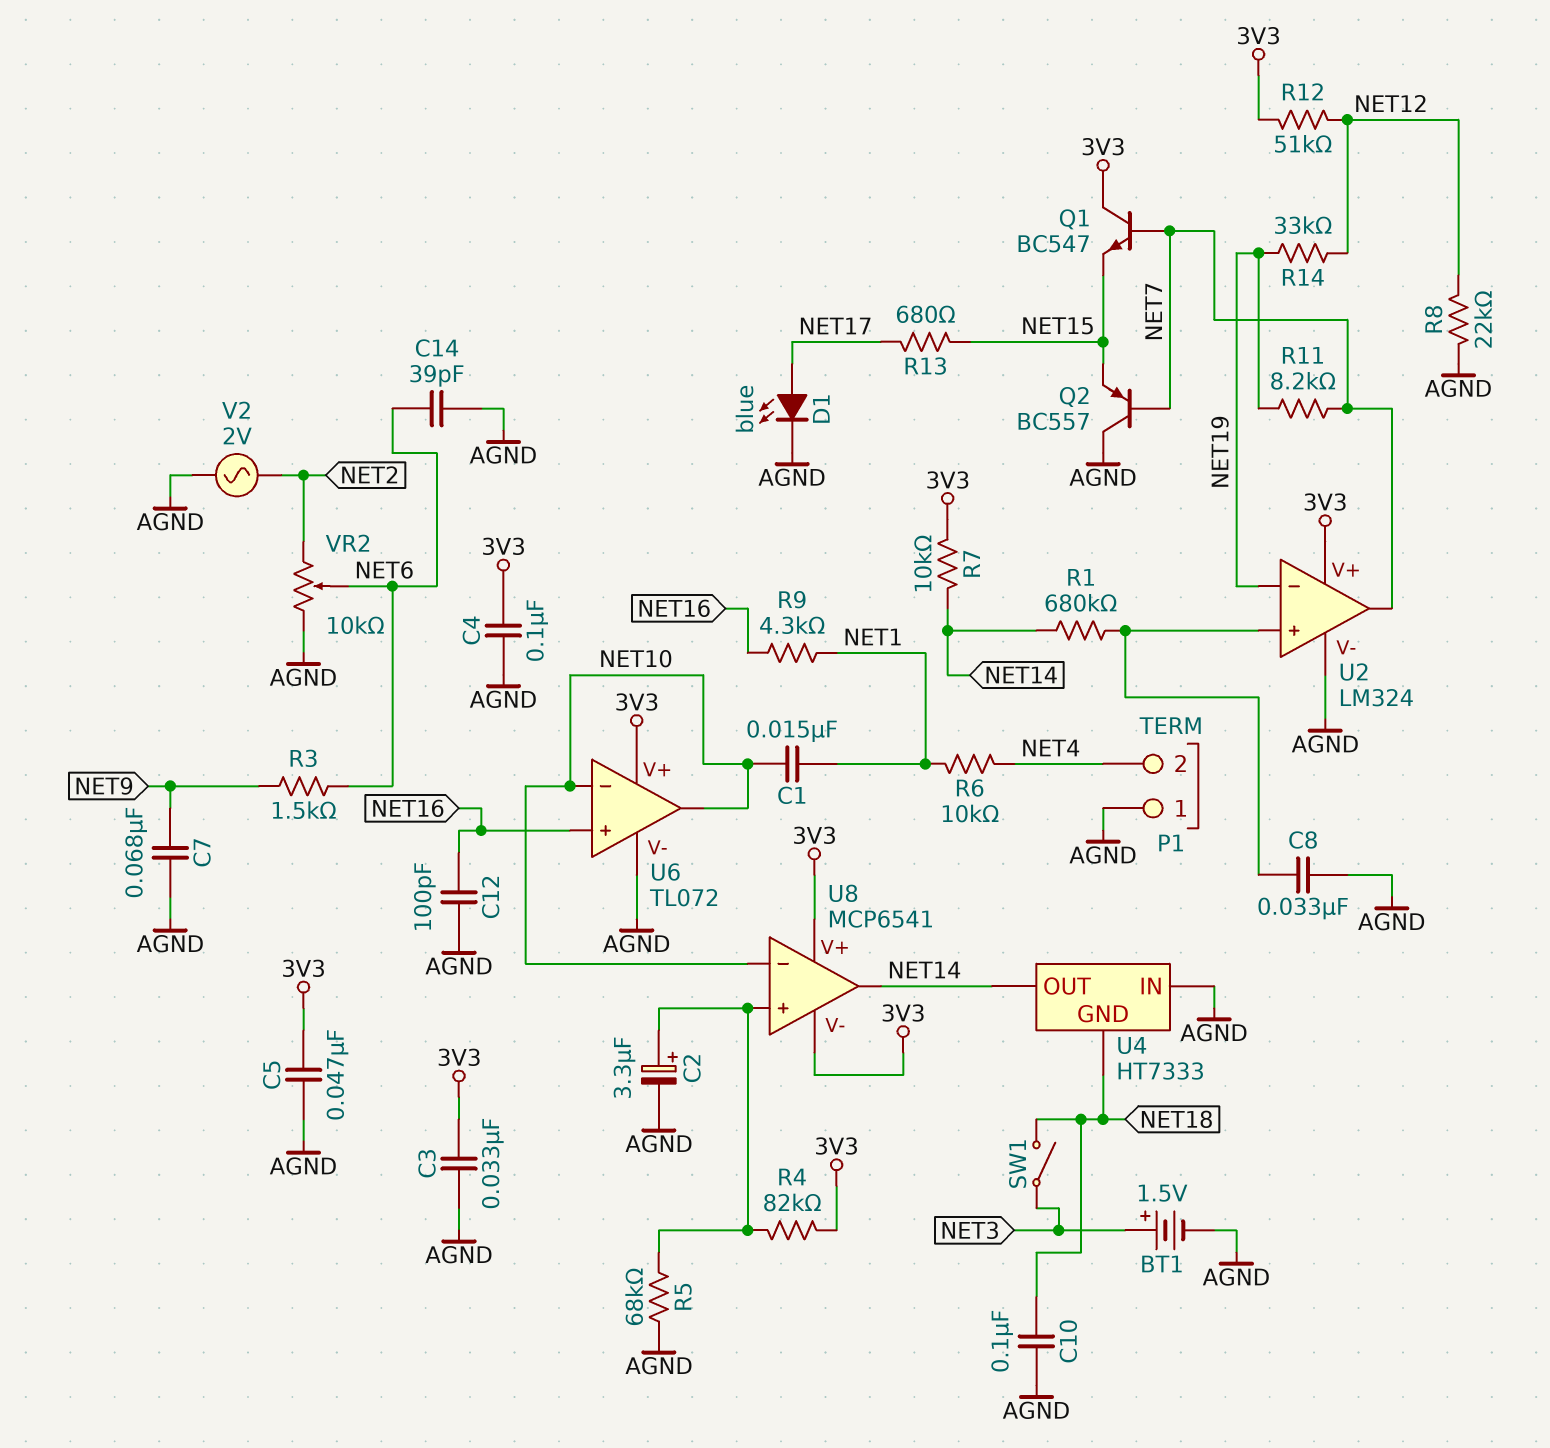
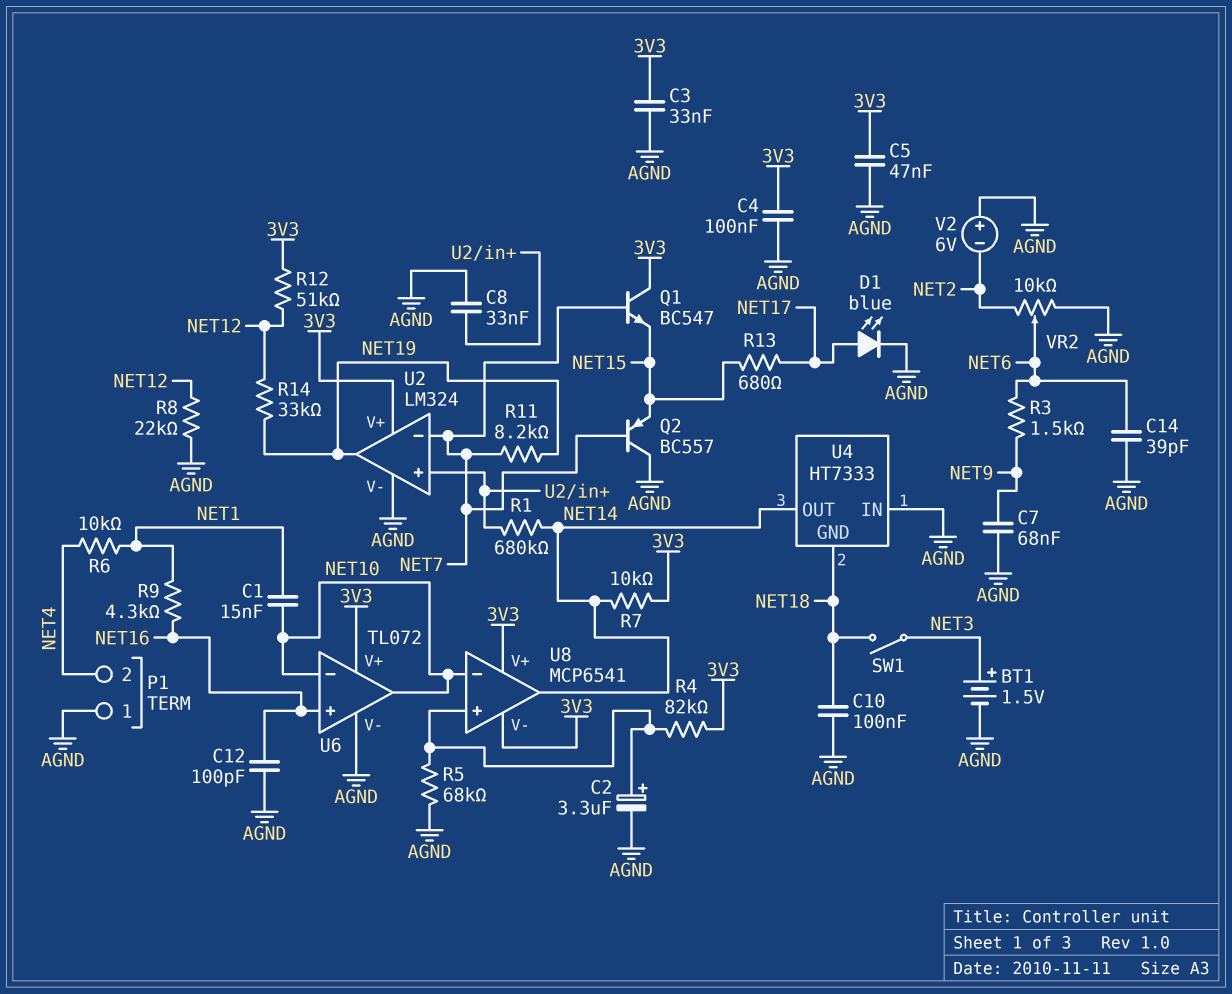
U2 pin in-: NET19 -> NET7
U2 pin out: NET7 -> NET19
V2: AC 2V (AGND, NET2) -> 6V (plus AGND, minus NET2)

